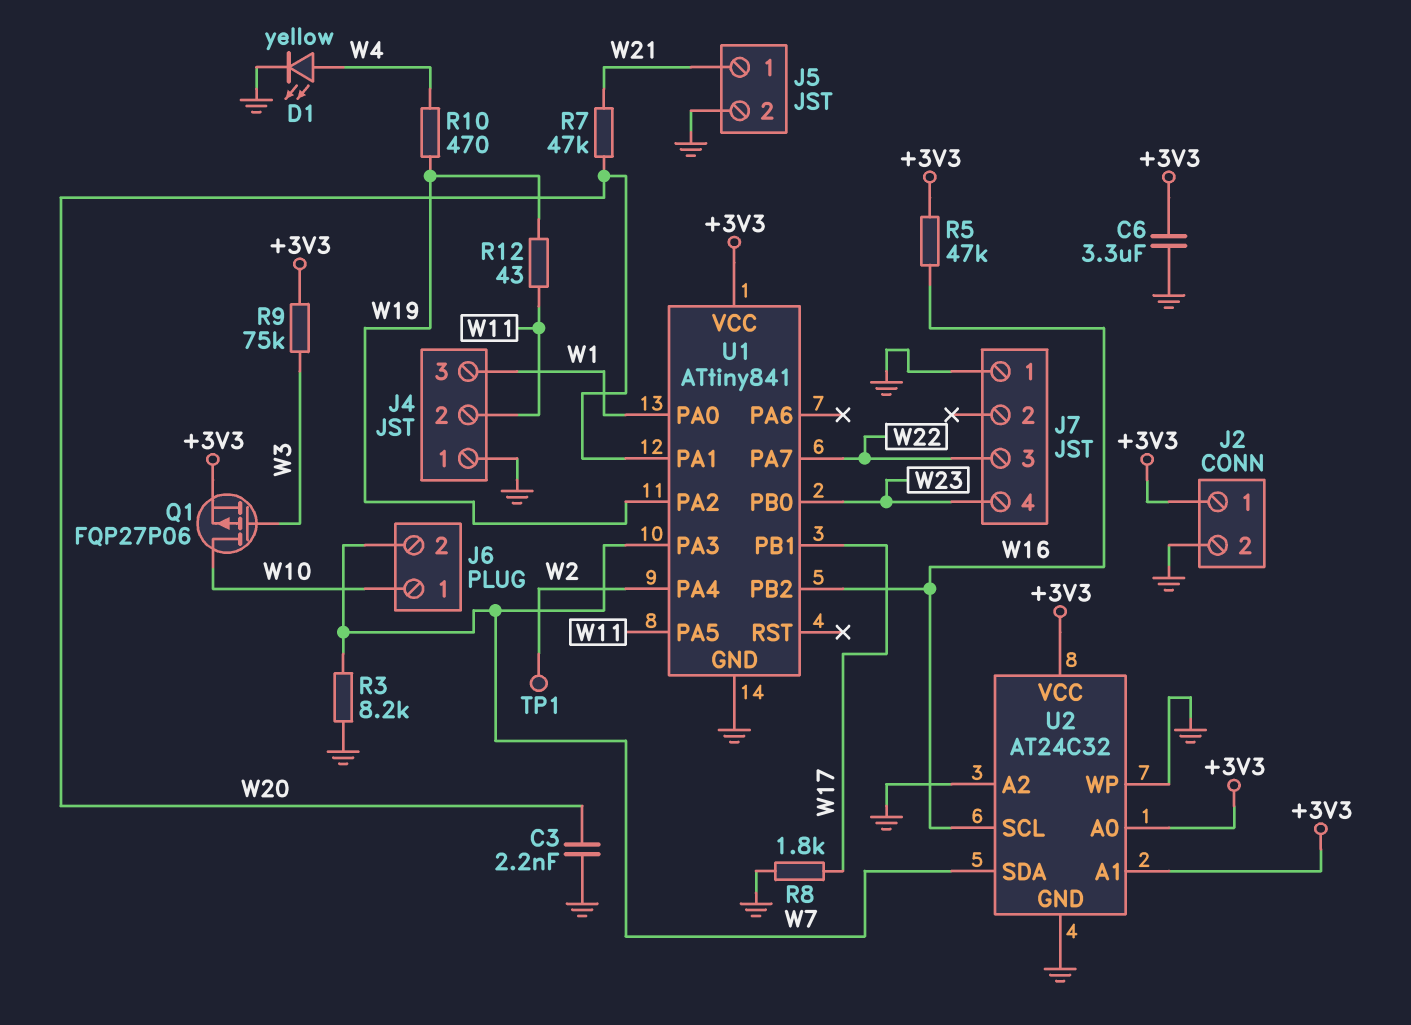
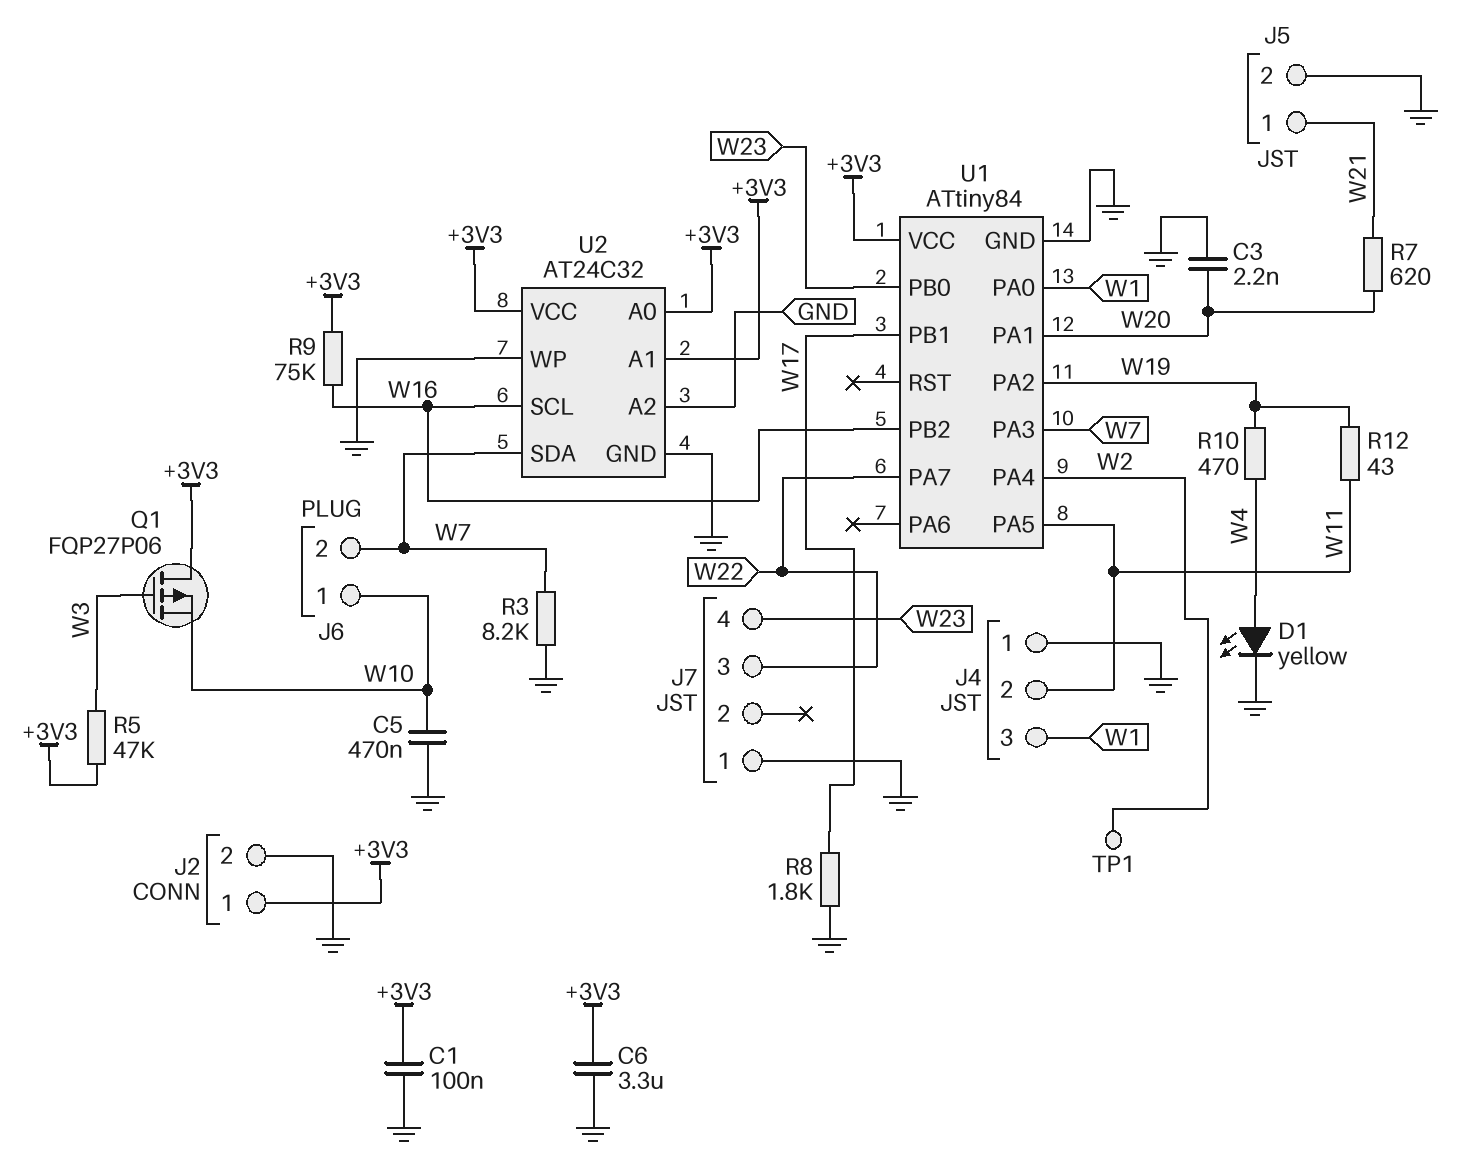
C1: none -> 100nF (+3V3, GND)
C5: none -> 470nF (GND, W10)
Q1: PMOS FQP27P06 (G W3, D W10, S +3V3) -> PMOS FQP27P06 (G W3, D +3V3, S W10)
R5: 47k (+3V3, W16) -> 47k (+3V3, W3)
R7: 47k (W20, W21) -> 620 (W20, W21)
R9: 75k (+3V3, W3) -> 75k (+3V3, W16)
U1: ATtiny841 -> ATtiny84

